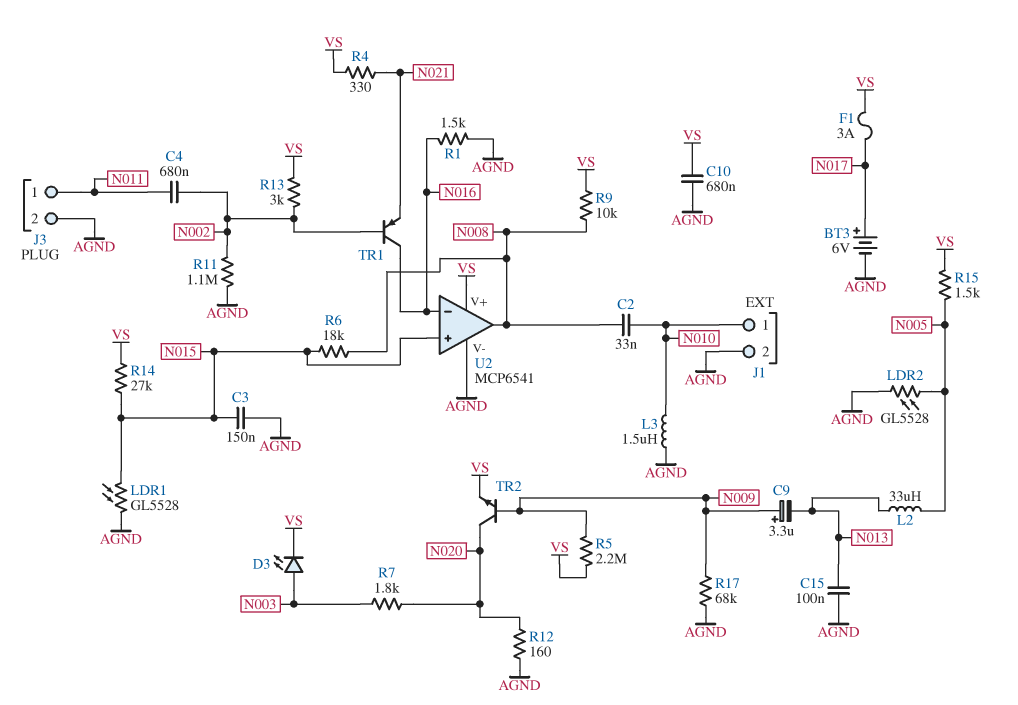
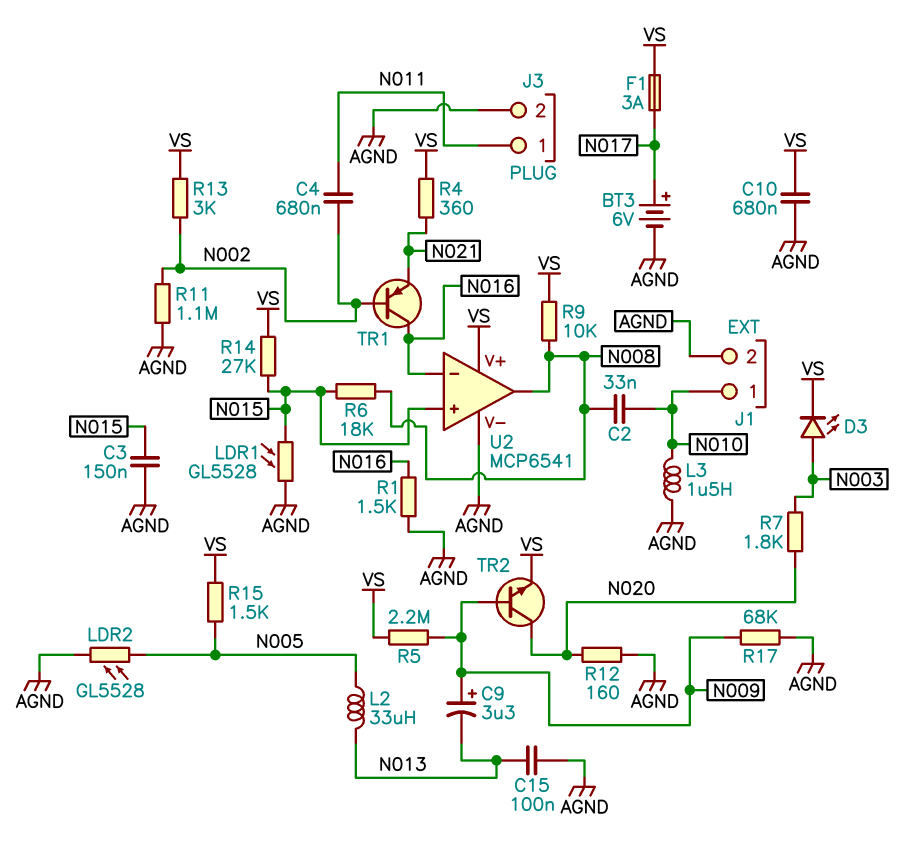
R4: 330 (N021, VS) -> 360 (N021, VS)

